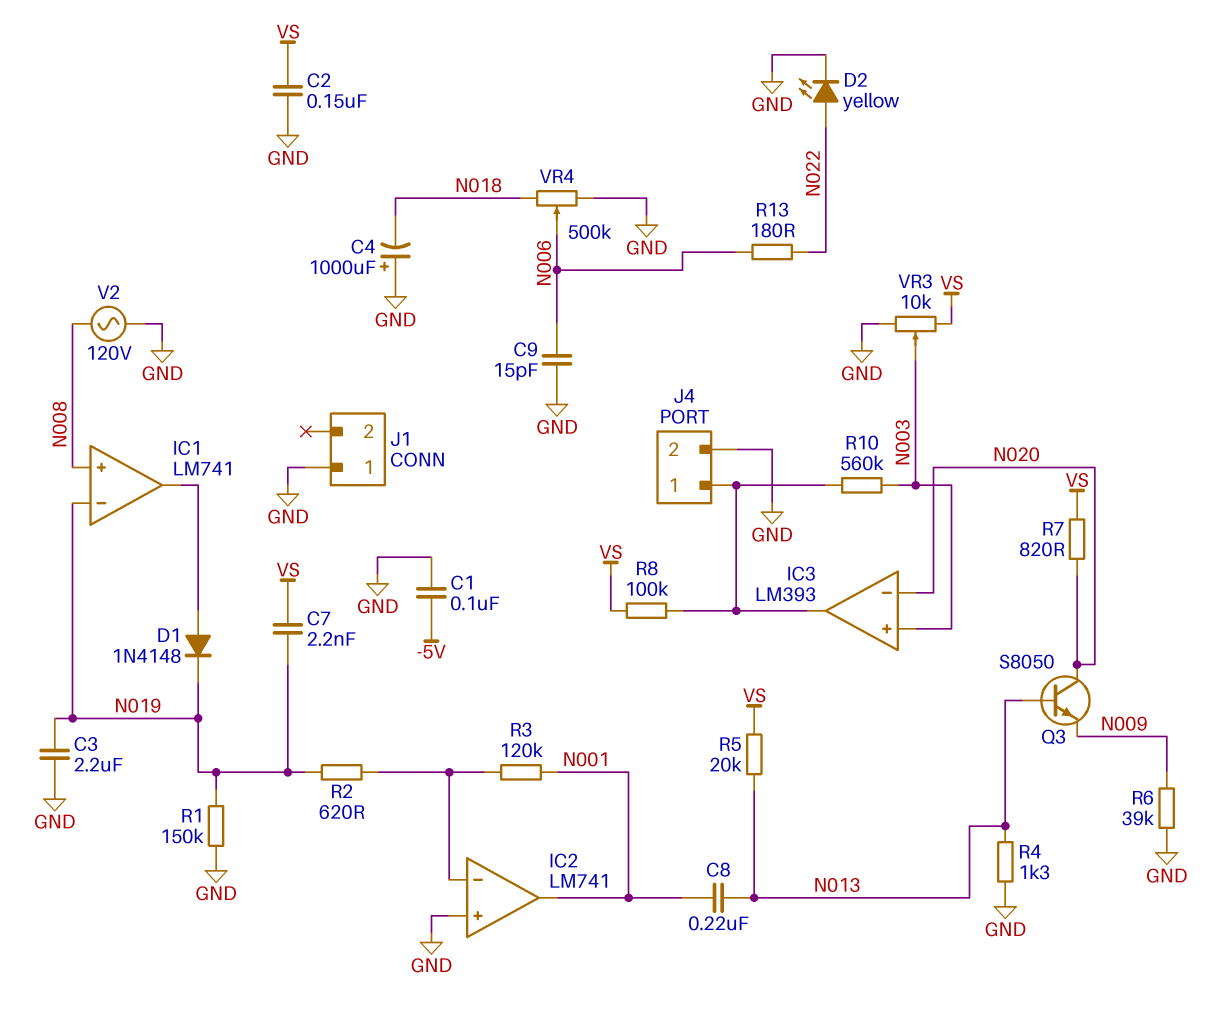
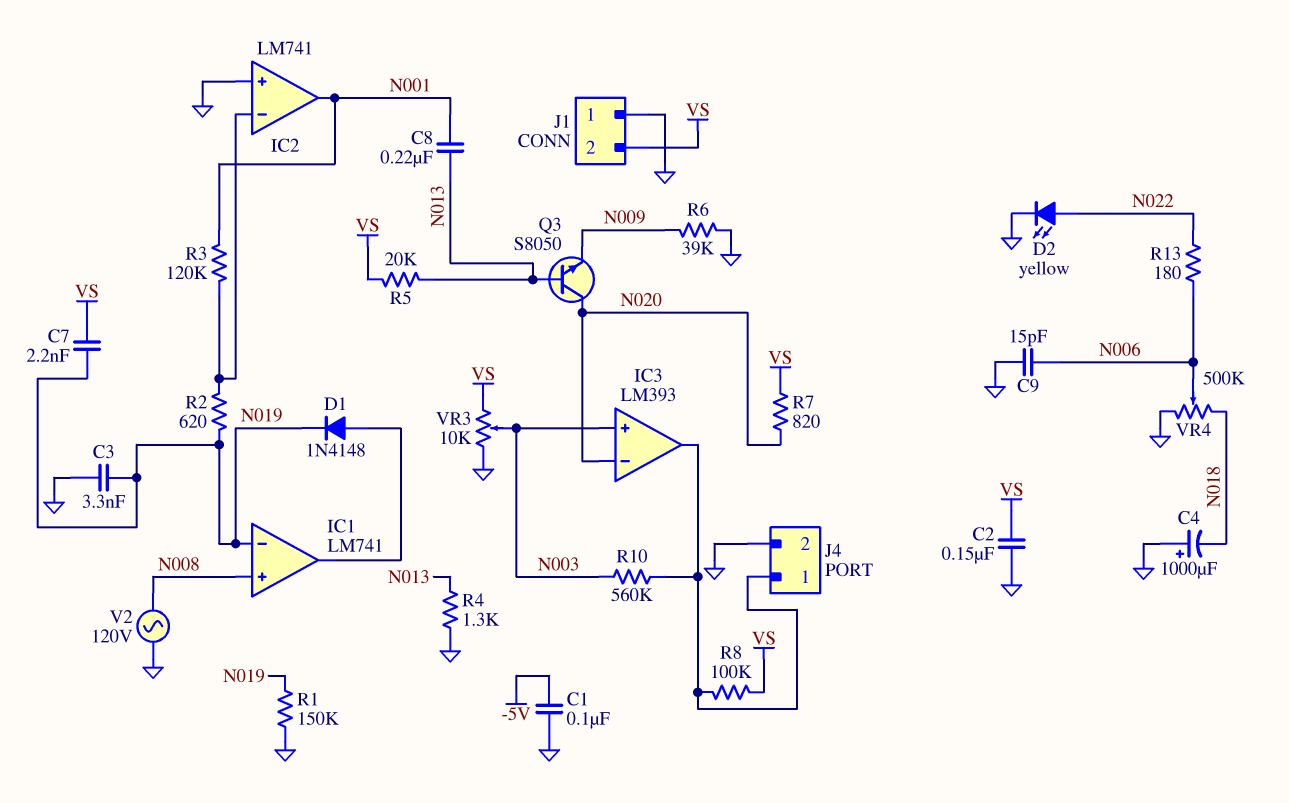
C3: 2.2uF (GND, N019) -> 3.3nF (GND, N019)
J1 pin 2: none -> VS

